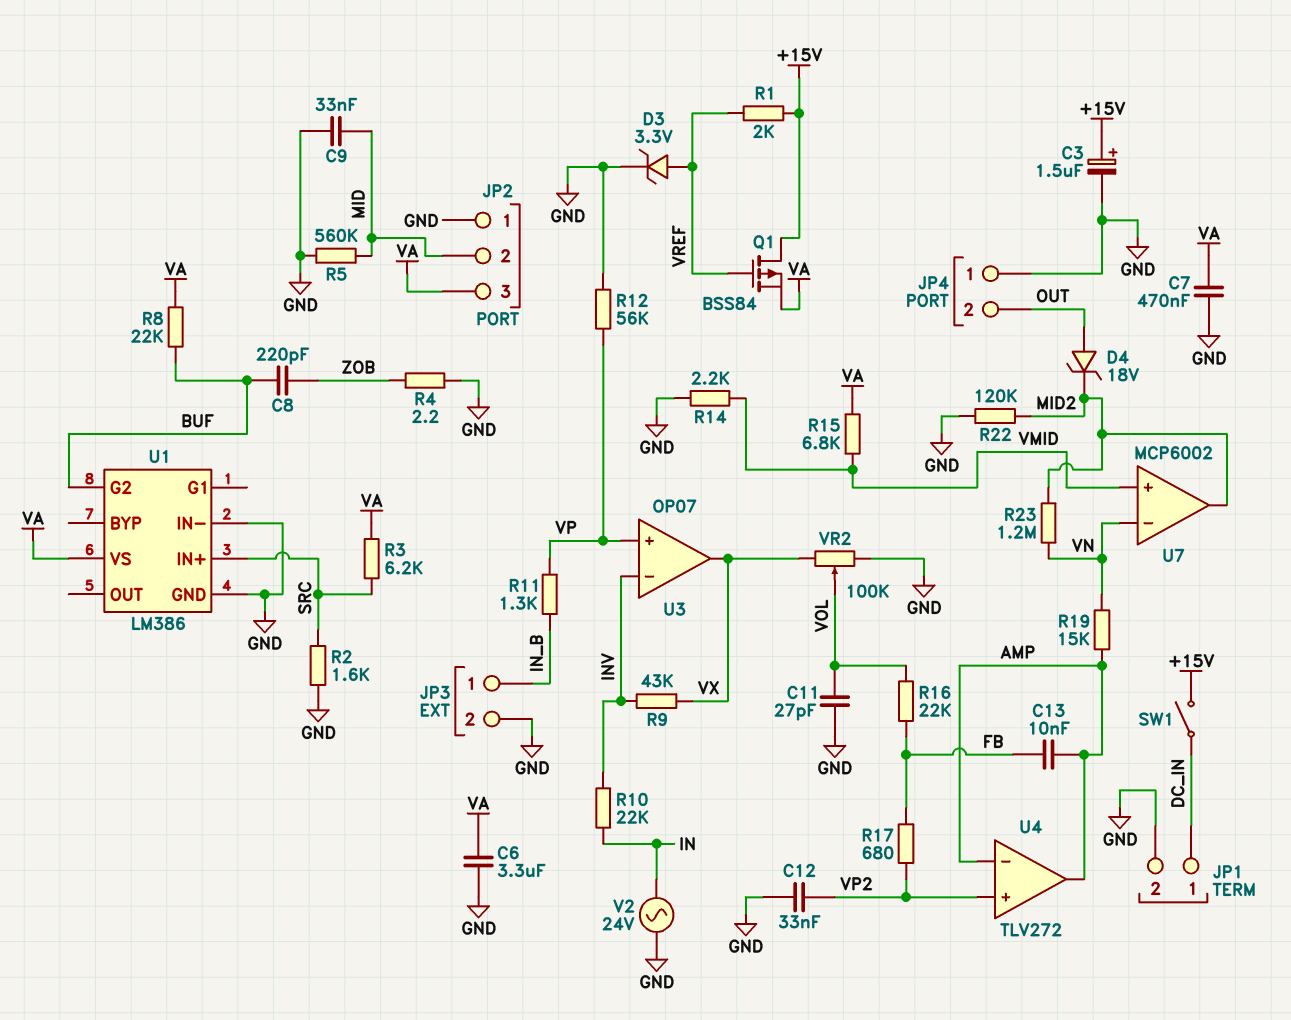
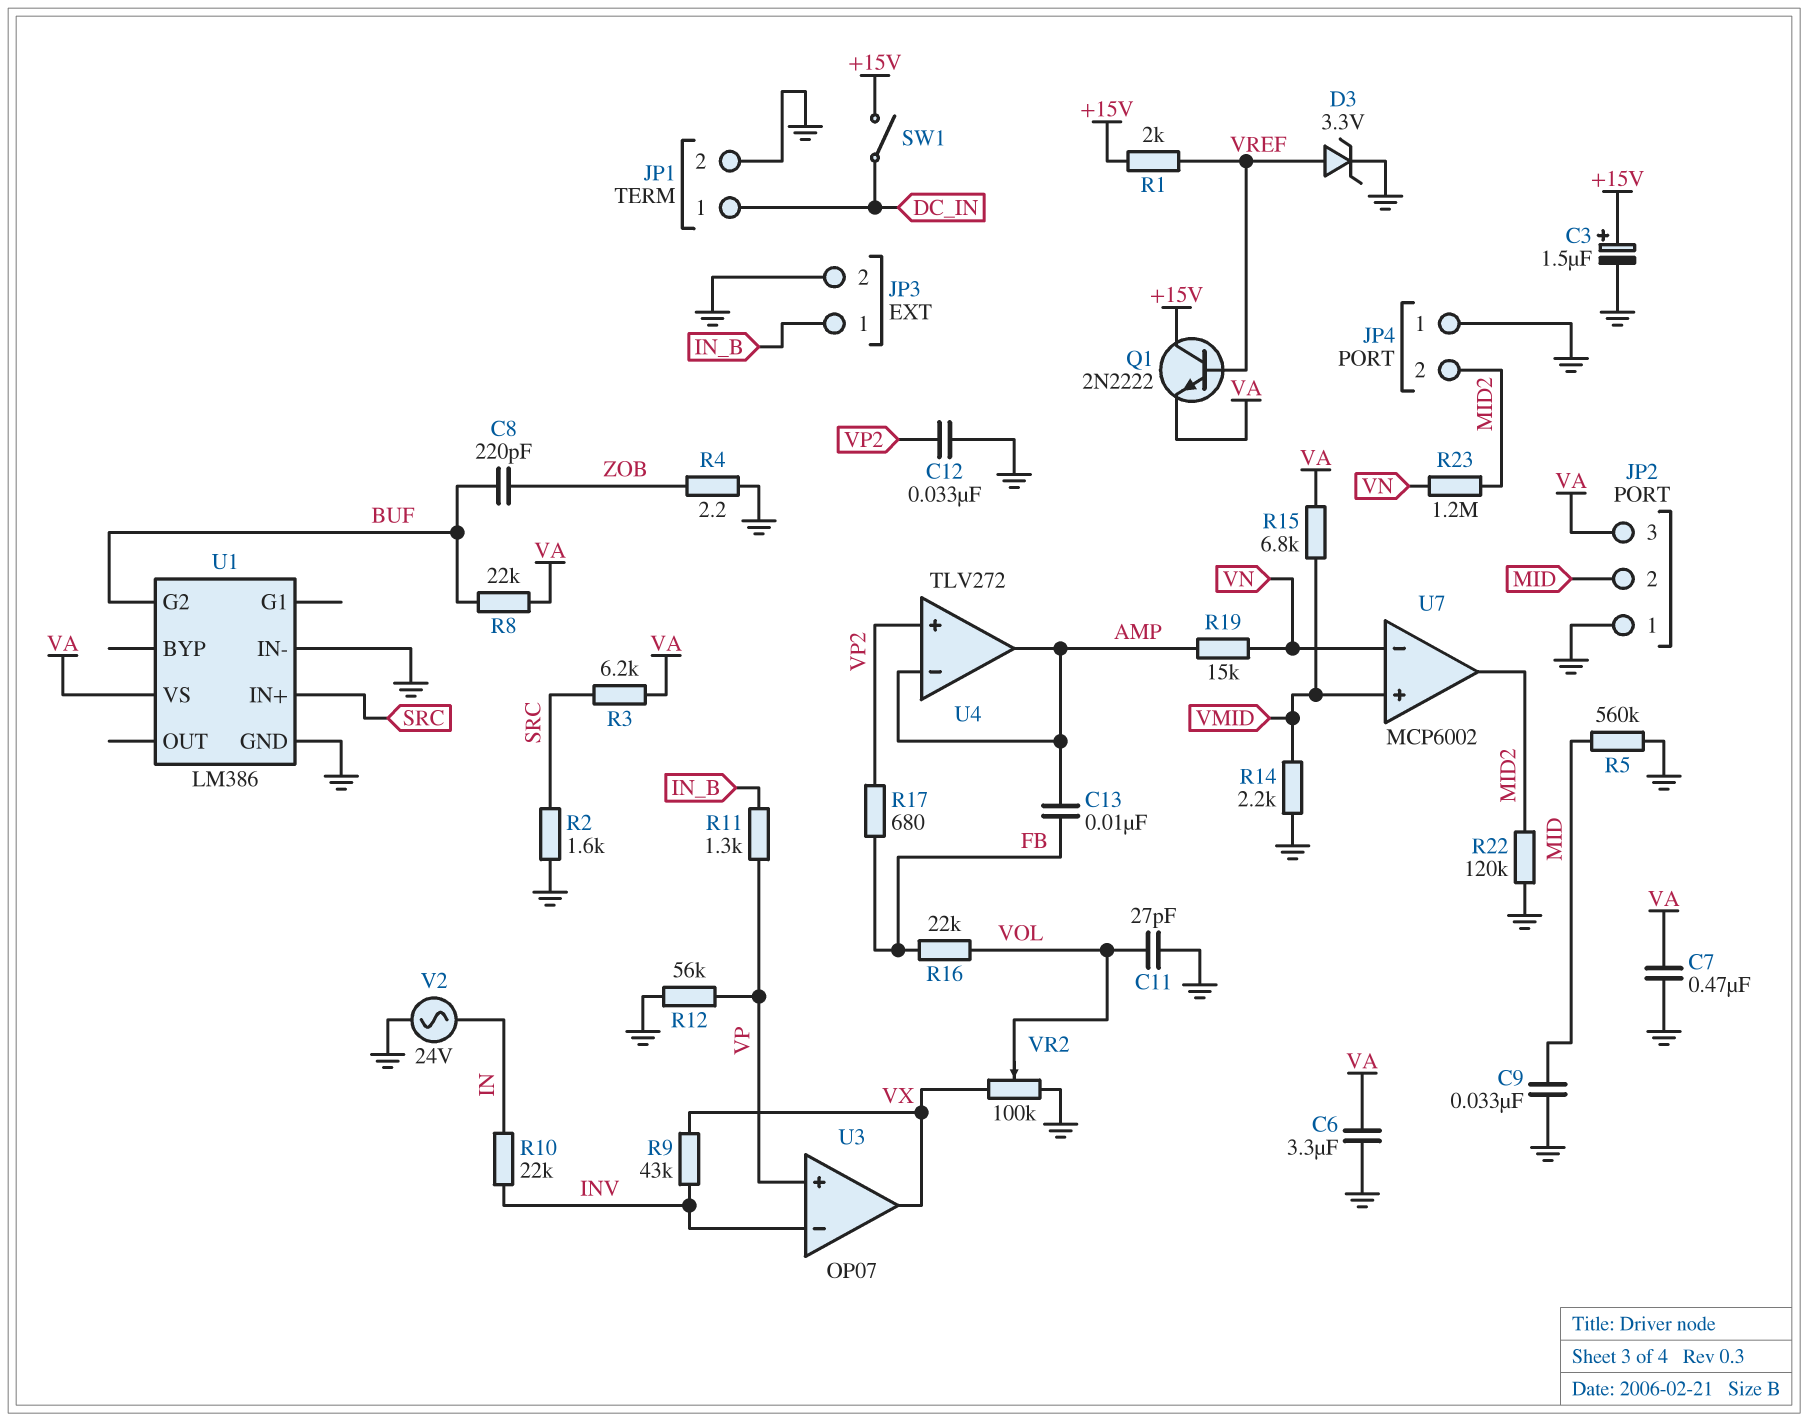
D4: zener 18V (A OUT, K MID2) -> none
JP4 pin 2: OUT -> MID2
Q1: PMOS BSS84 (G VREF, D +15V, S VA) -> NPN 2N2222 (B VREF, C +15V, E VA)

